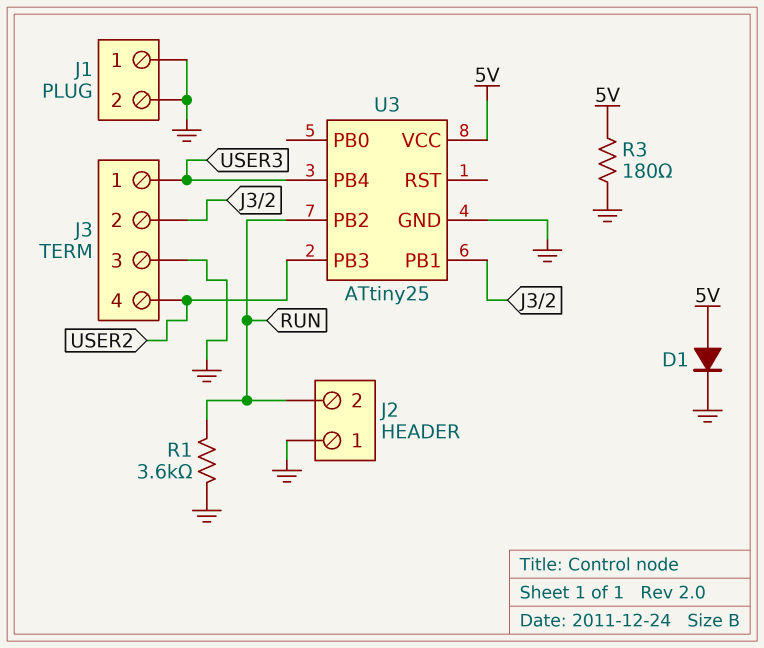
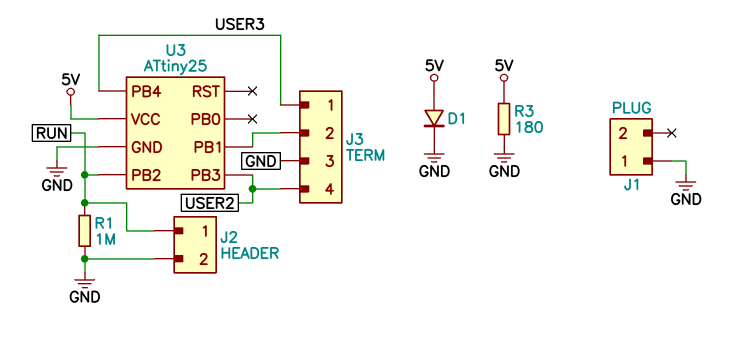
J1 pin 2: GND -> none
J2 pin 1: GND -> RUN
J2 pin 2: RUN -> GND
R1: 3.6k (GND, RUN) -> 1M (GND, RUN)

